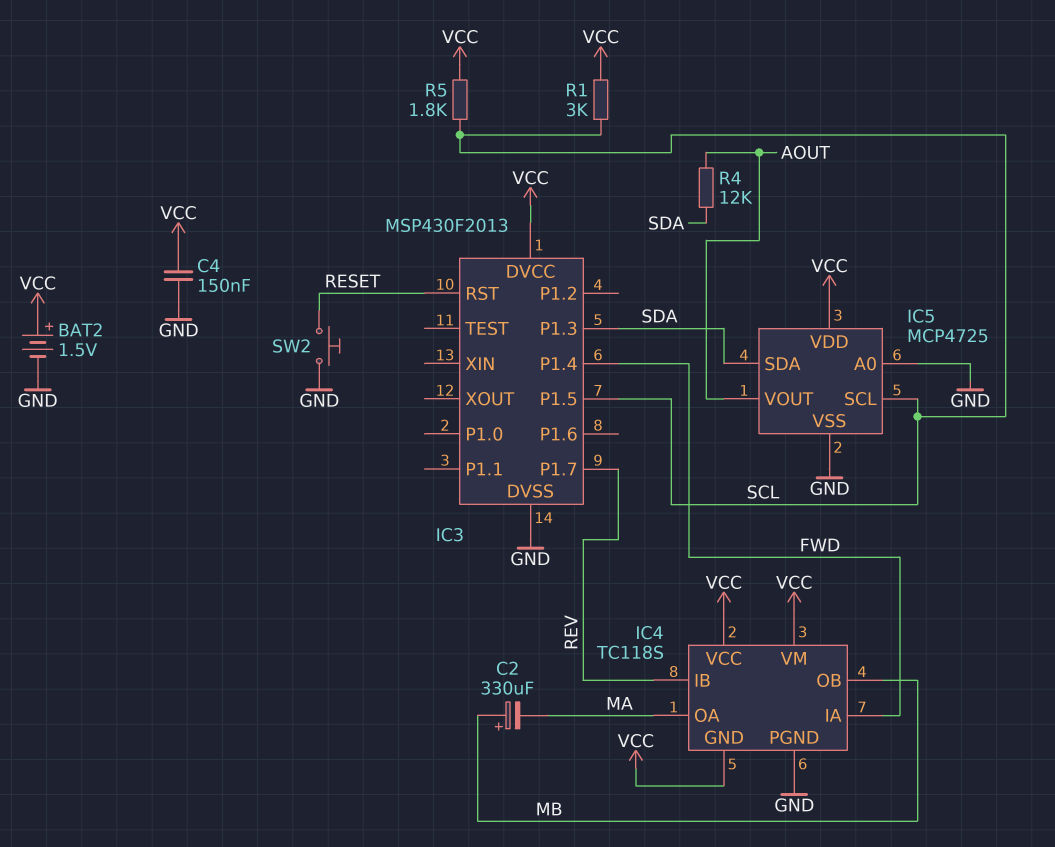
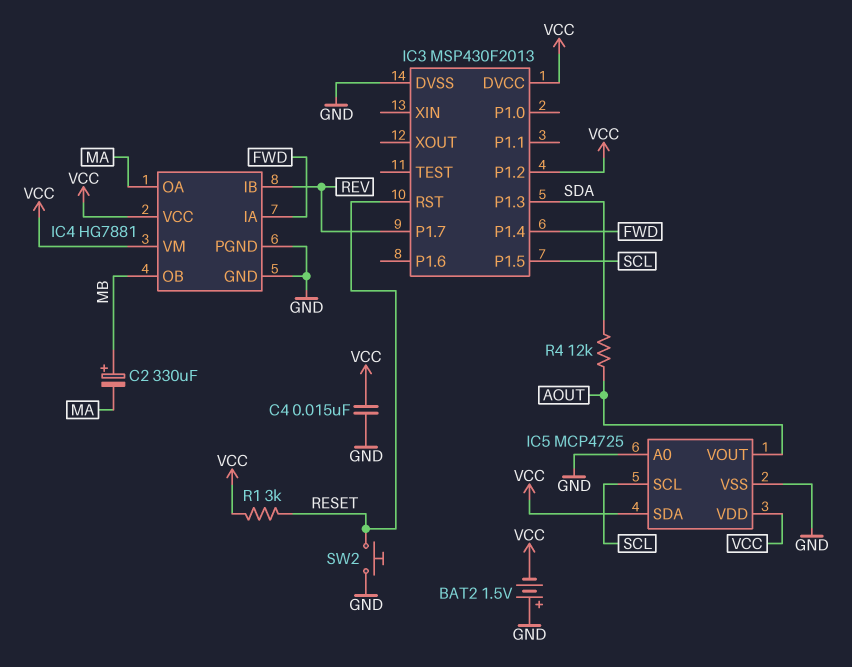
BAT2: 1.5V (plus VCC, minus GND) -> 1.5V (plus GND, minus VCC)
C4: 150nF (GND, VCC) -> 15nF (GND, VCC)
IC3 pin P1.2: none -> VCC
IC4: TC118S -> HG7881
IC4 pin GND: VCC -> GND
IC5 pin SDA: SDA -> VCC
R1: 3k (SCL, VCC) -> 3k (RESET, VCC)
R5: 1.8k (SCL, VCC) -> none

